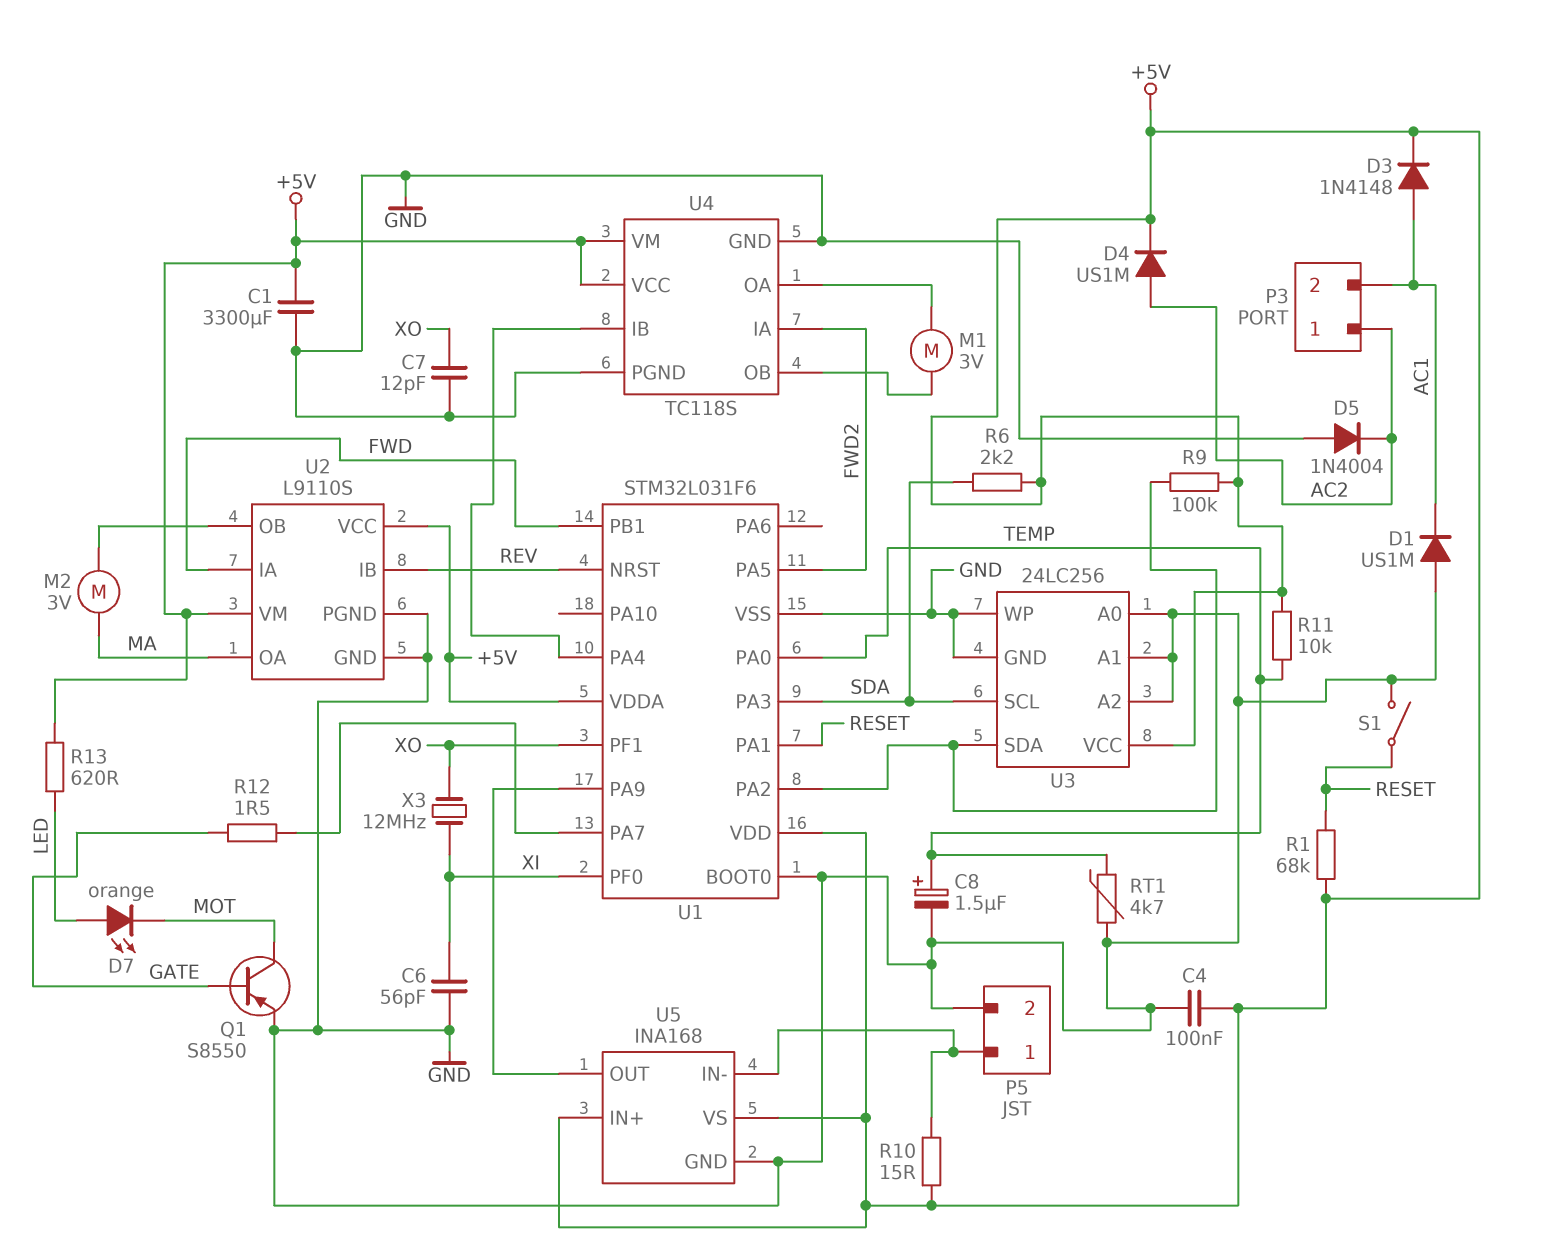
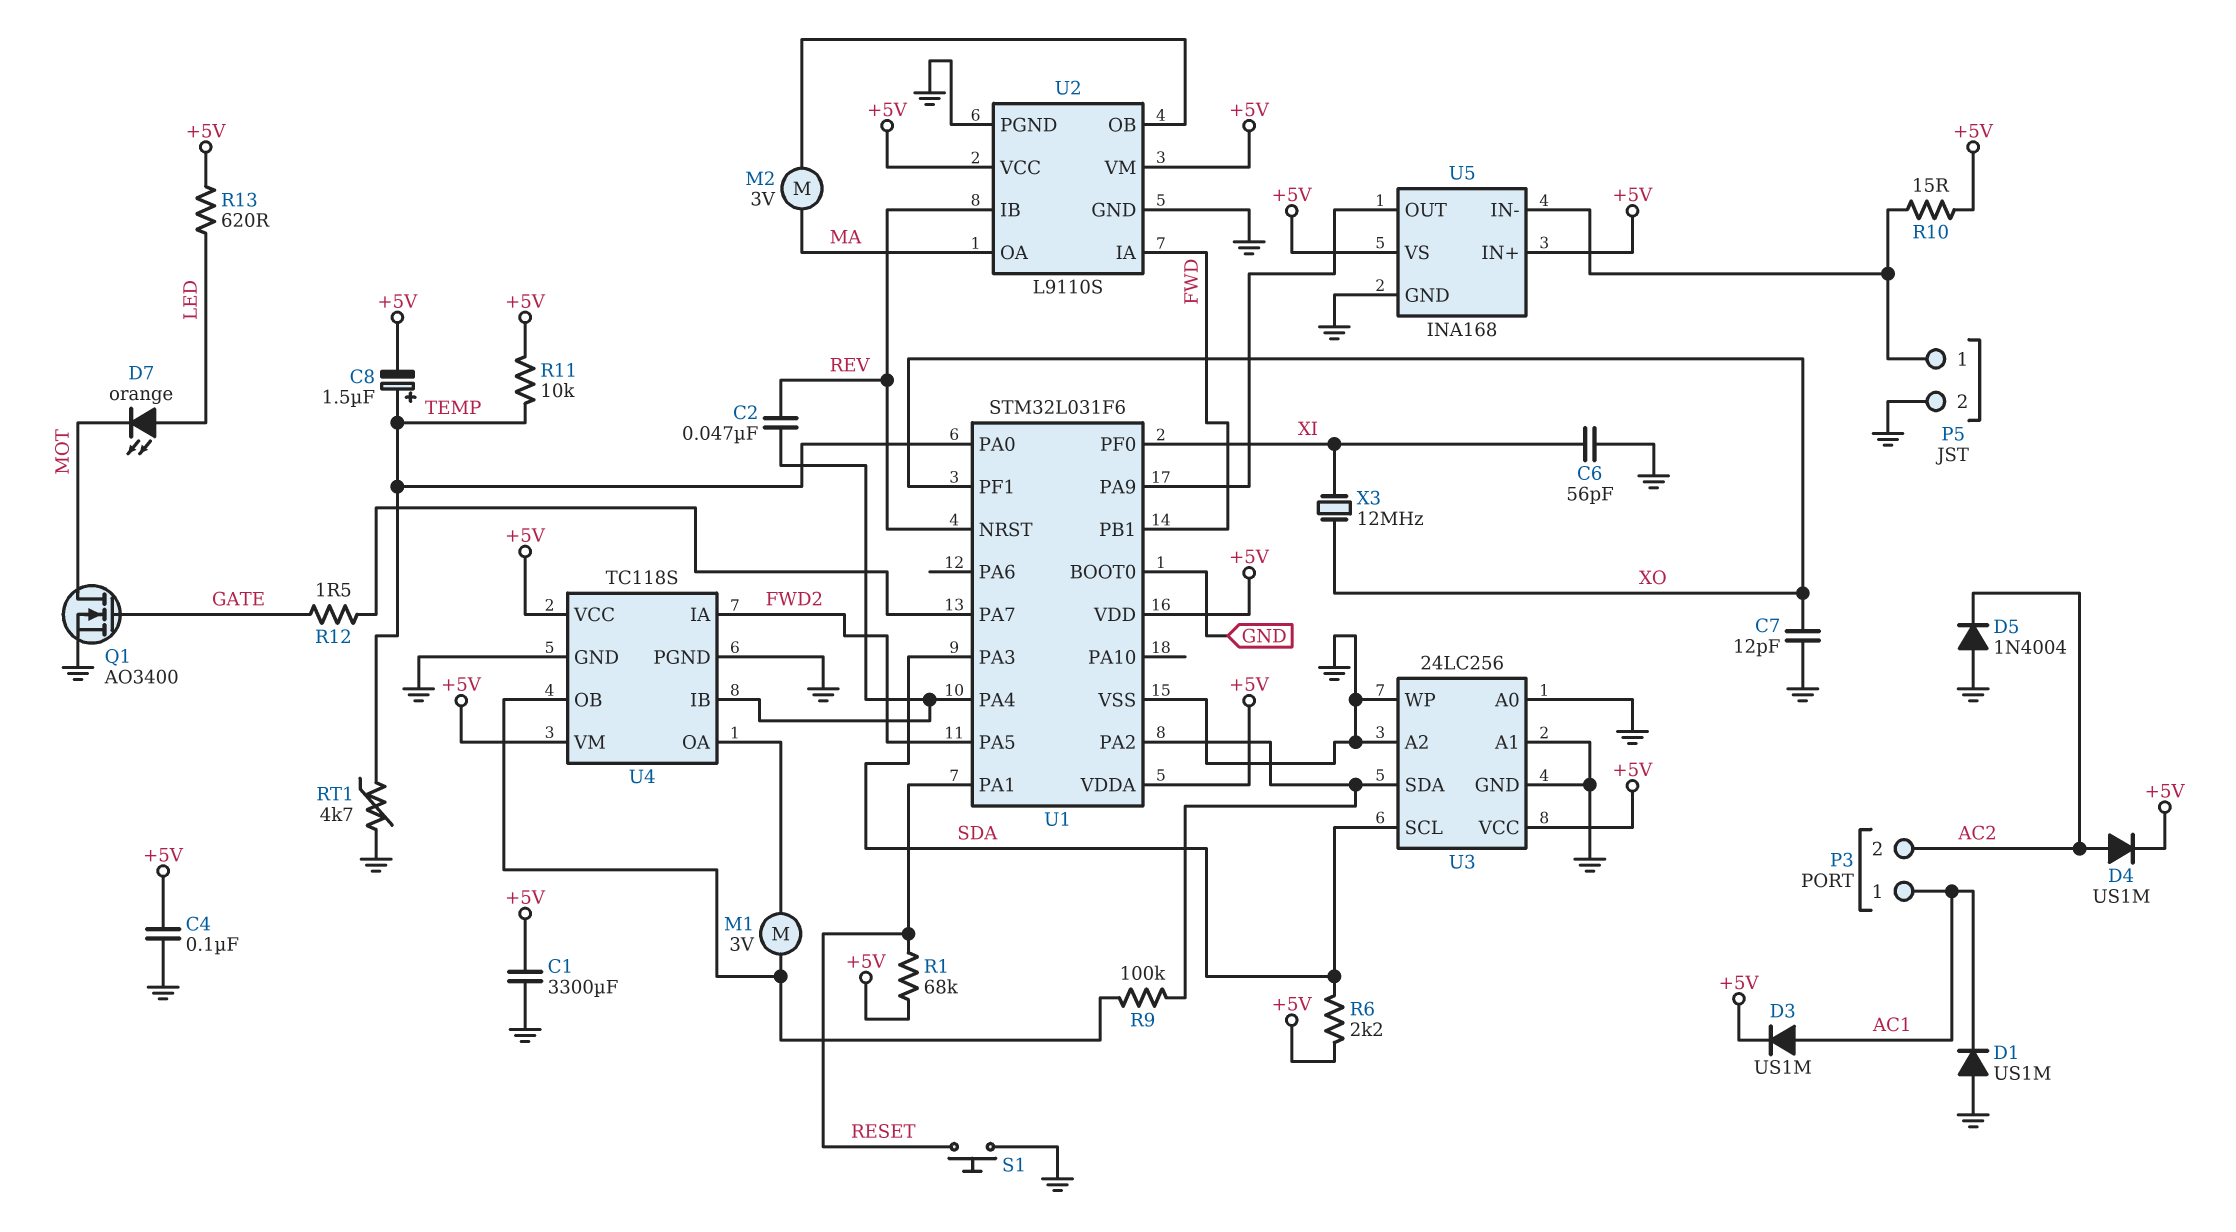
C2: none -> 47nF (REV, U1/PA4)
C8: 1.5uF (plus TEMP, minus GND) -> 1.5uF (plus TEMP, minus +5V)
D3: diode 1N4148 (A AC1, K +5V) -> diode US1M (A AC1, K +5V)
P3 pin 1: AC2 -> AC1
P3 pin 2: AC1 -> AC2
Q1: PNP S8550 (B GATE, C MOT, E GND) -> NMOS AO3400 (G GATE, D MOT, S GND)
R9: 100k (+5V, U1/PA2) -> 100k (U1/PA2, U4/OB)
S1: switch (GND, RESET) -> button (GND, RESET)

